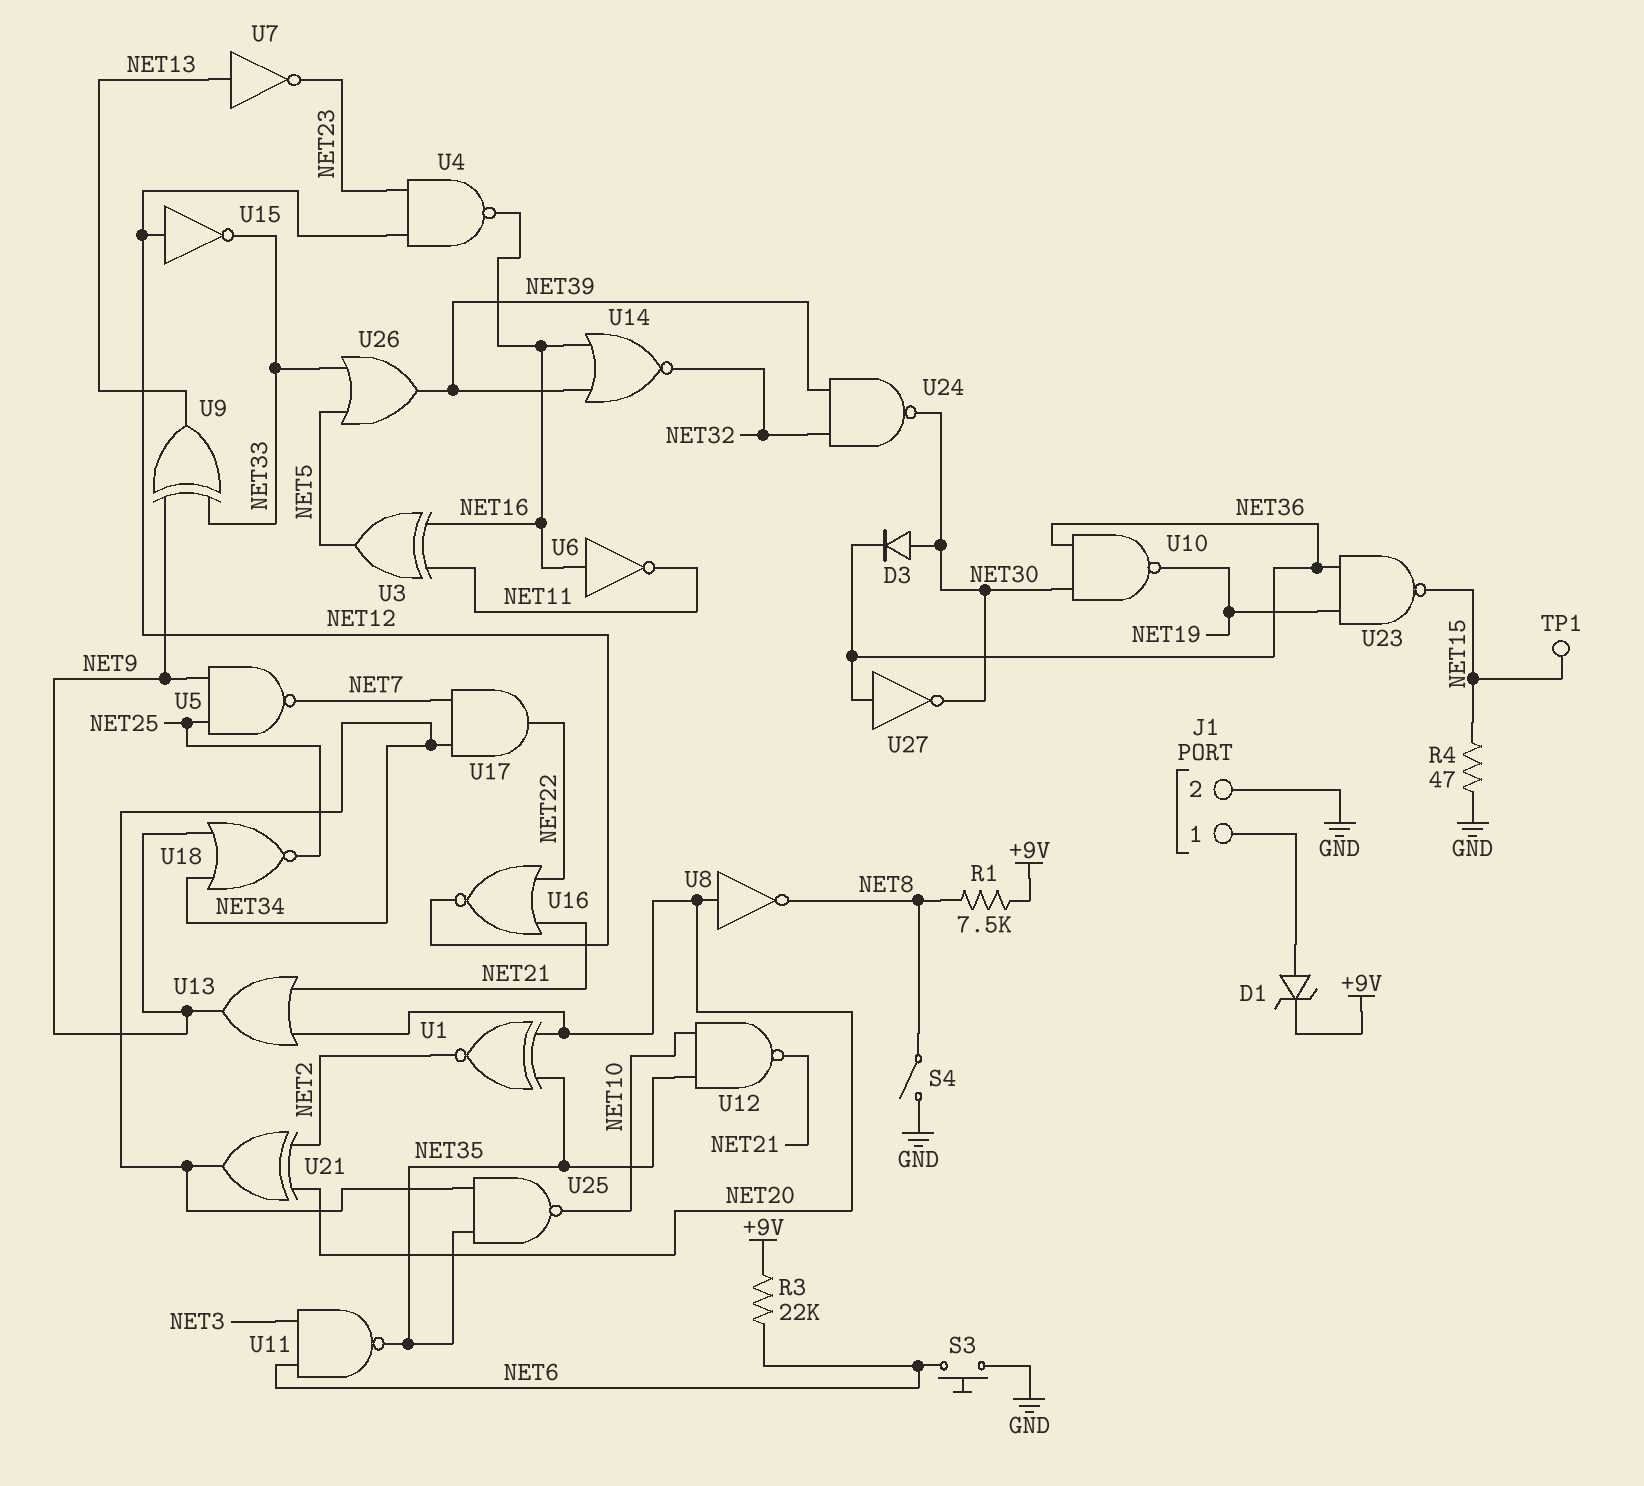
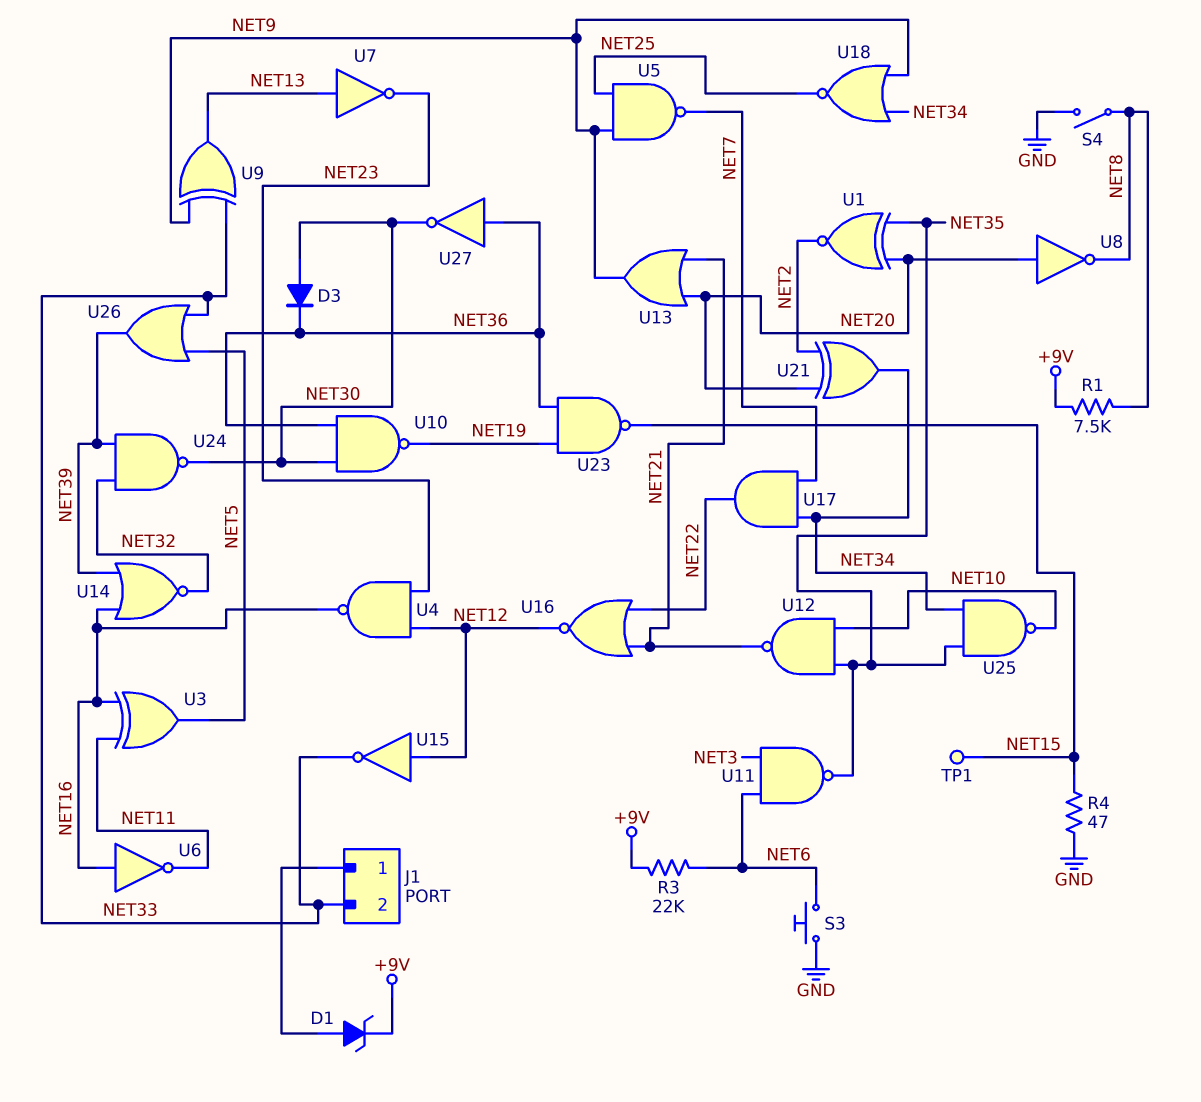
J1 pin 2: GND -> NET33

